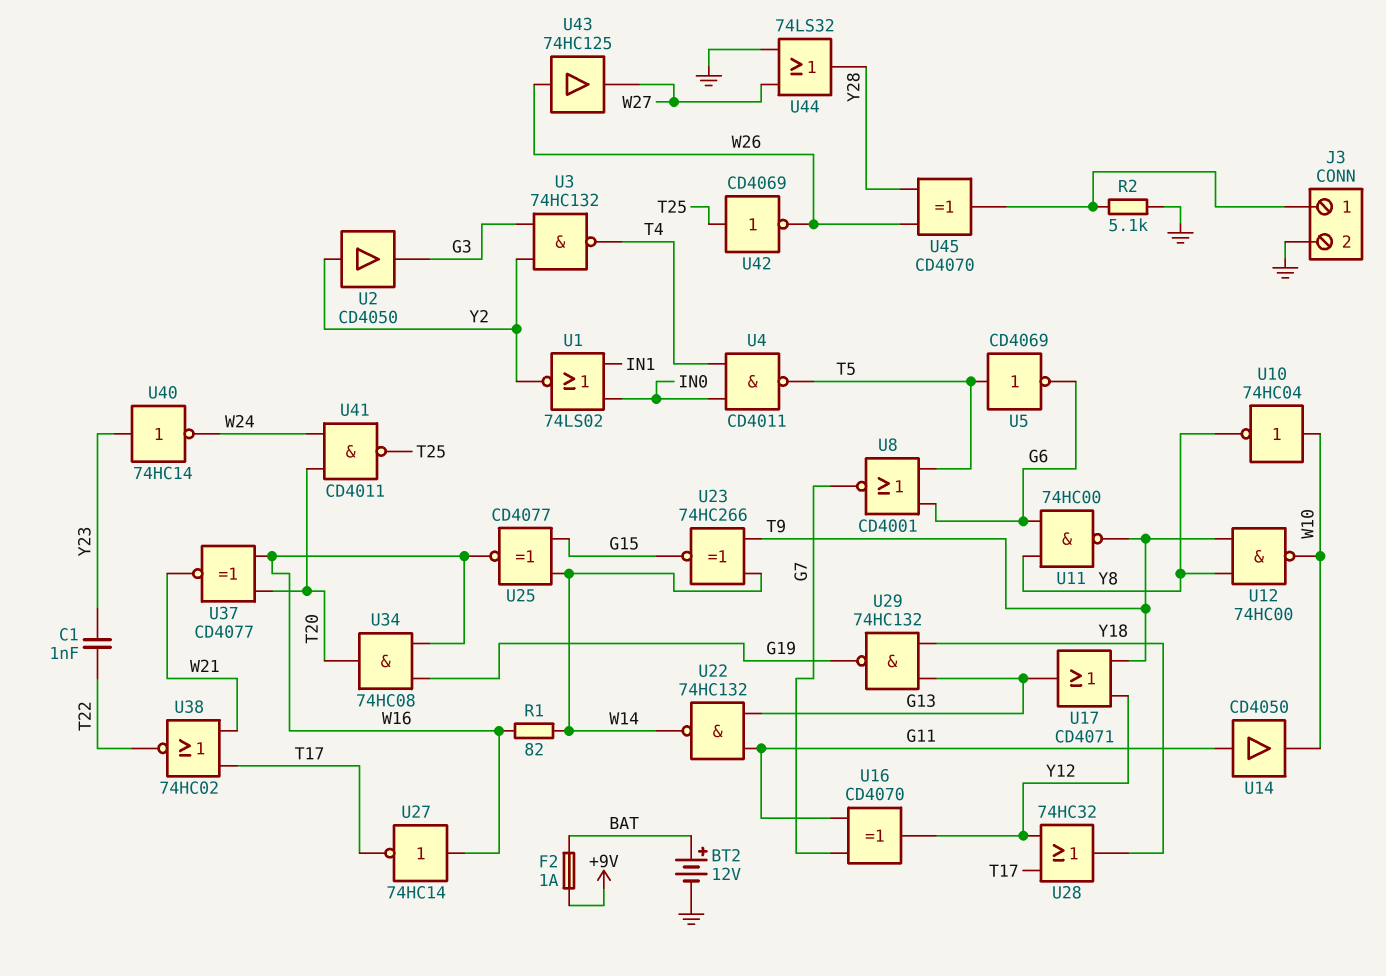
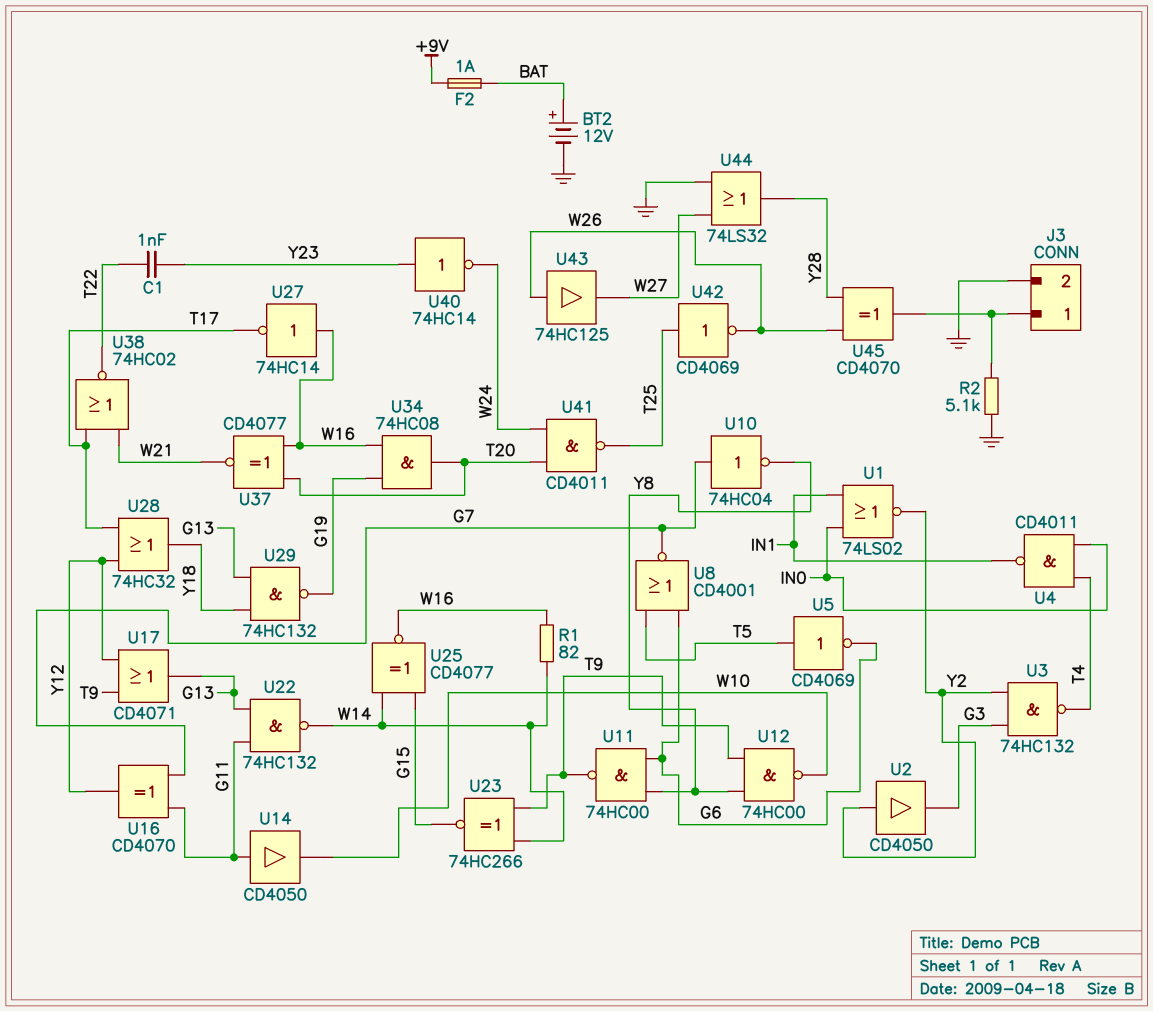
U4: NAND CD4011 (in IN0, in T4, out T5) -> NAND CD4011 (in IN0, in T4, out IN1)
U10: NOT 74HC04 (in W10, out Y8) -> NOT 74HC04 (in G7, out Y8)

